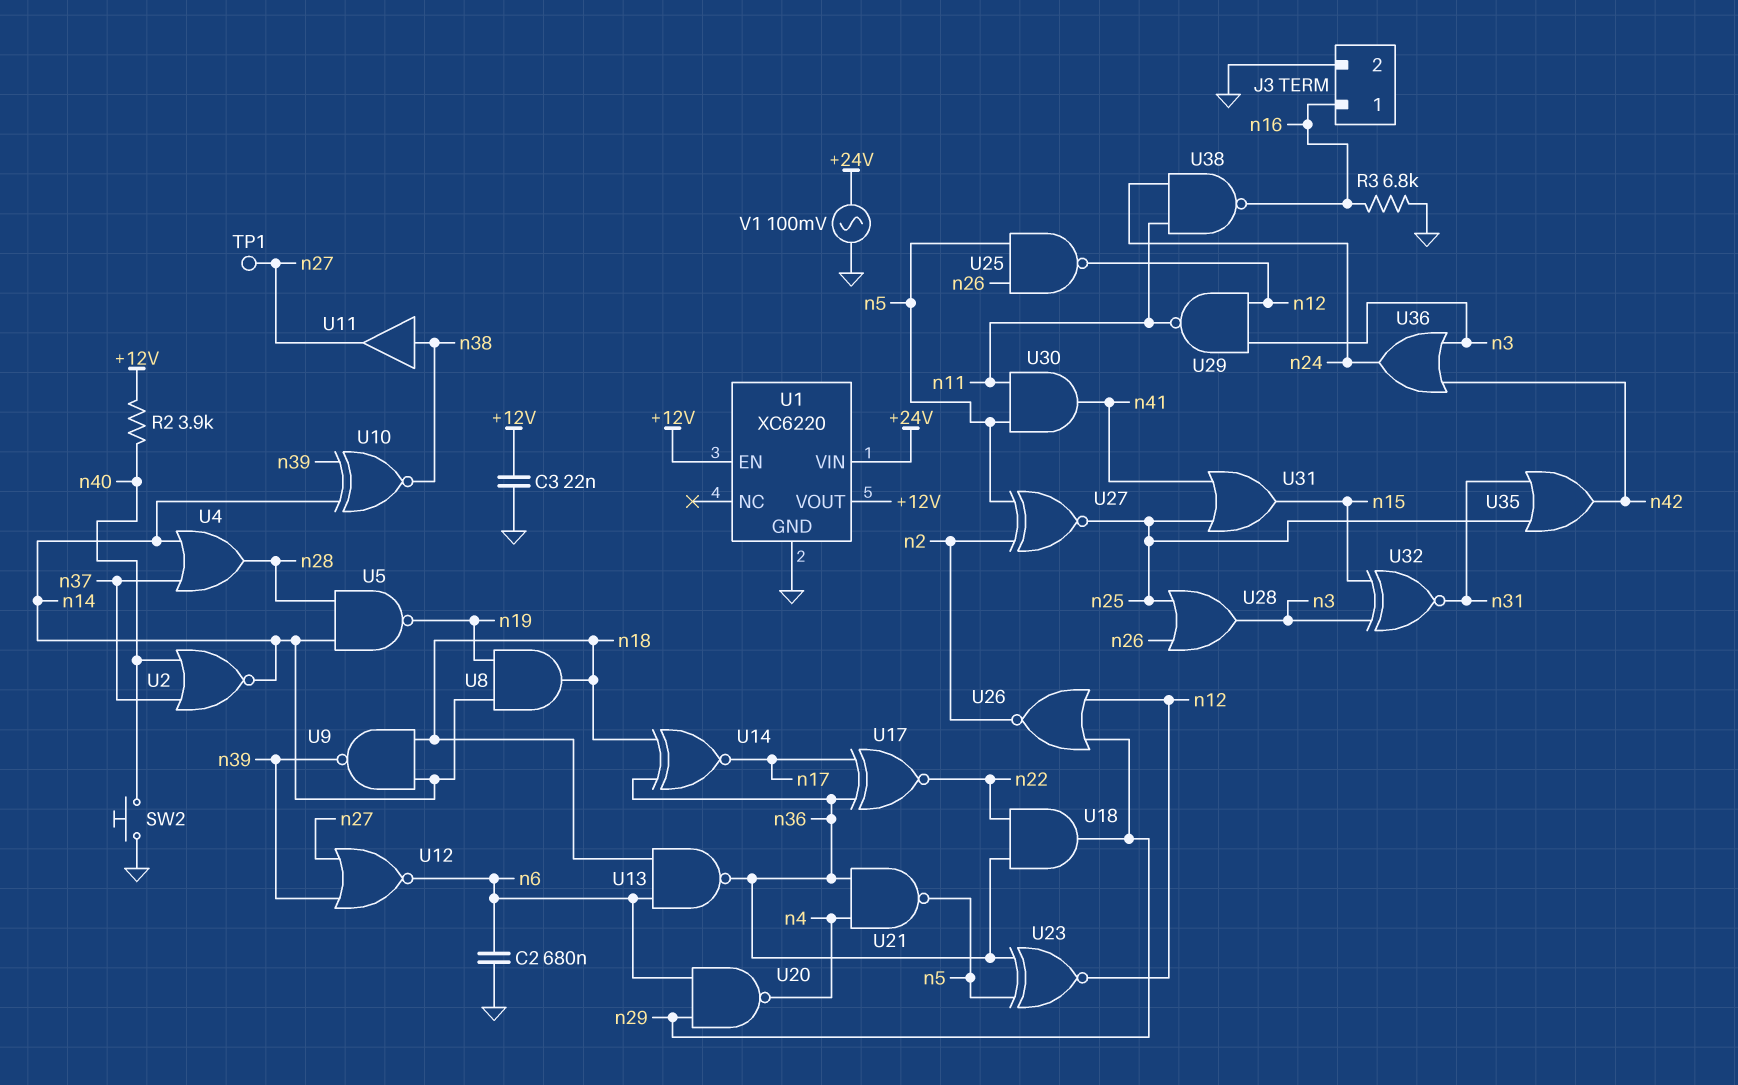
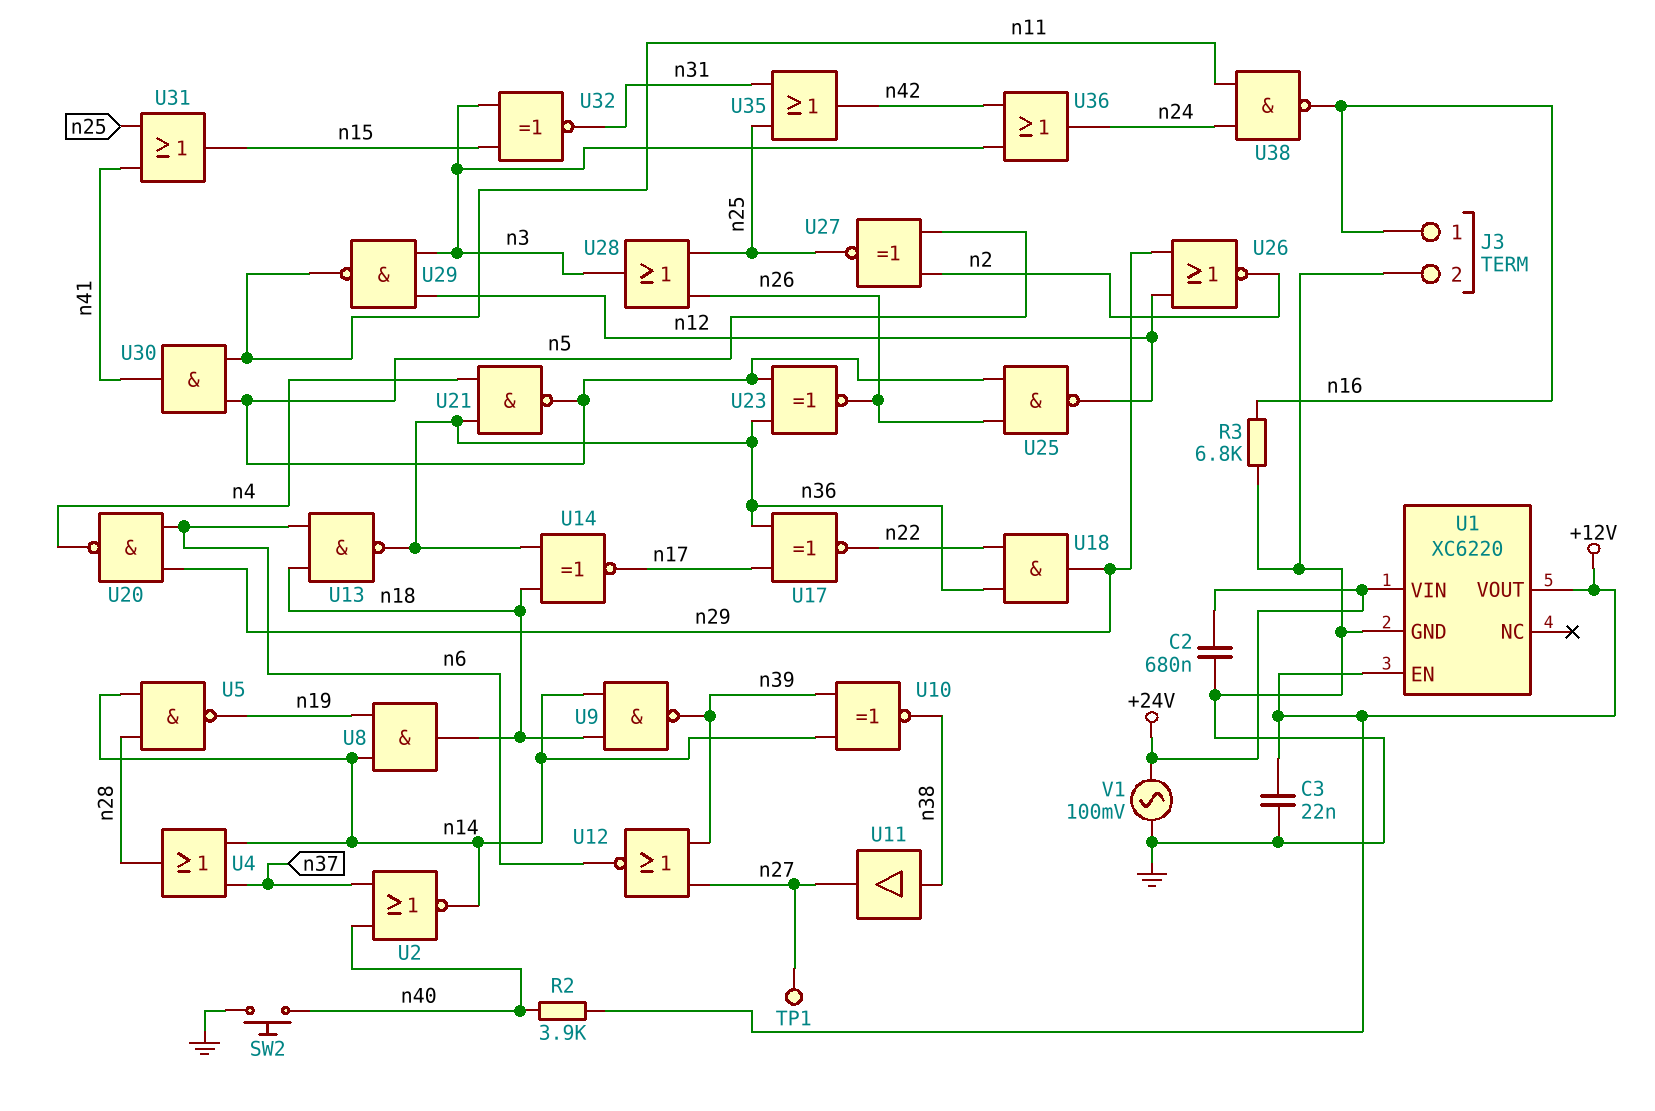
C2: 680nF (GND, n6) -> 680nF (+24V, GND)
U23: XNOR (in n5, in n36, out n12) -> XNOR (in n5, in n36, out n26)

